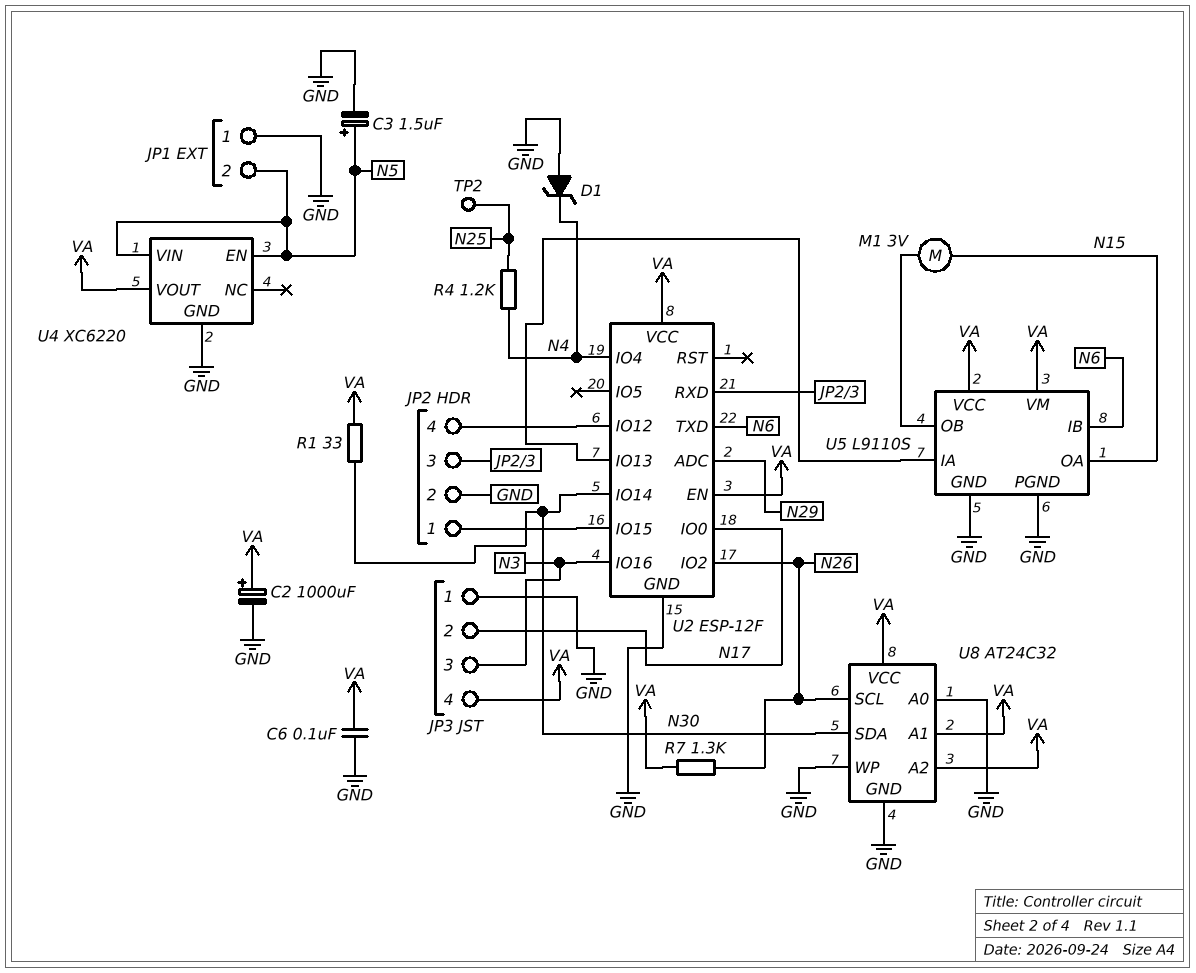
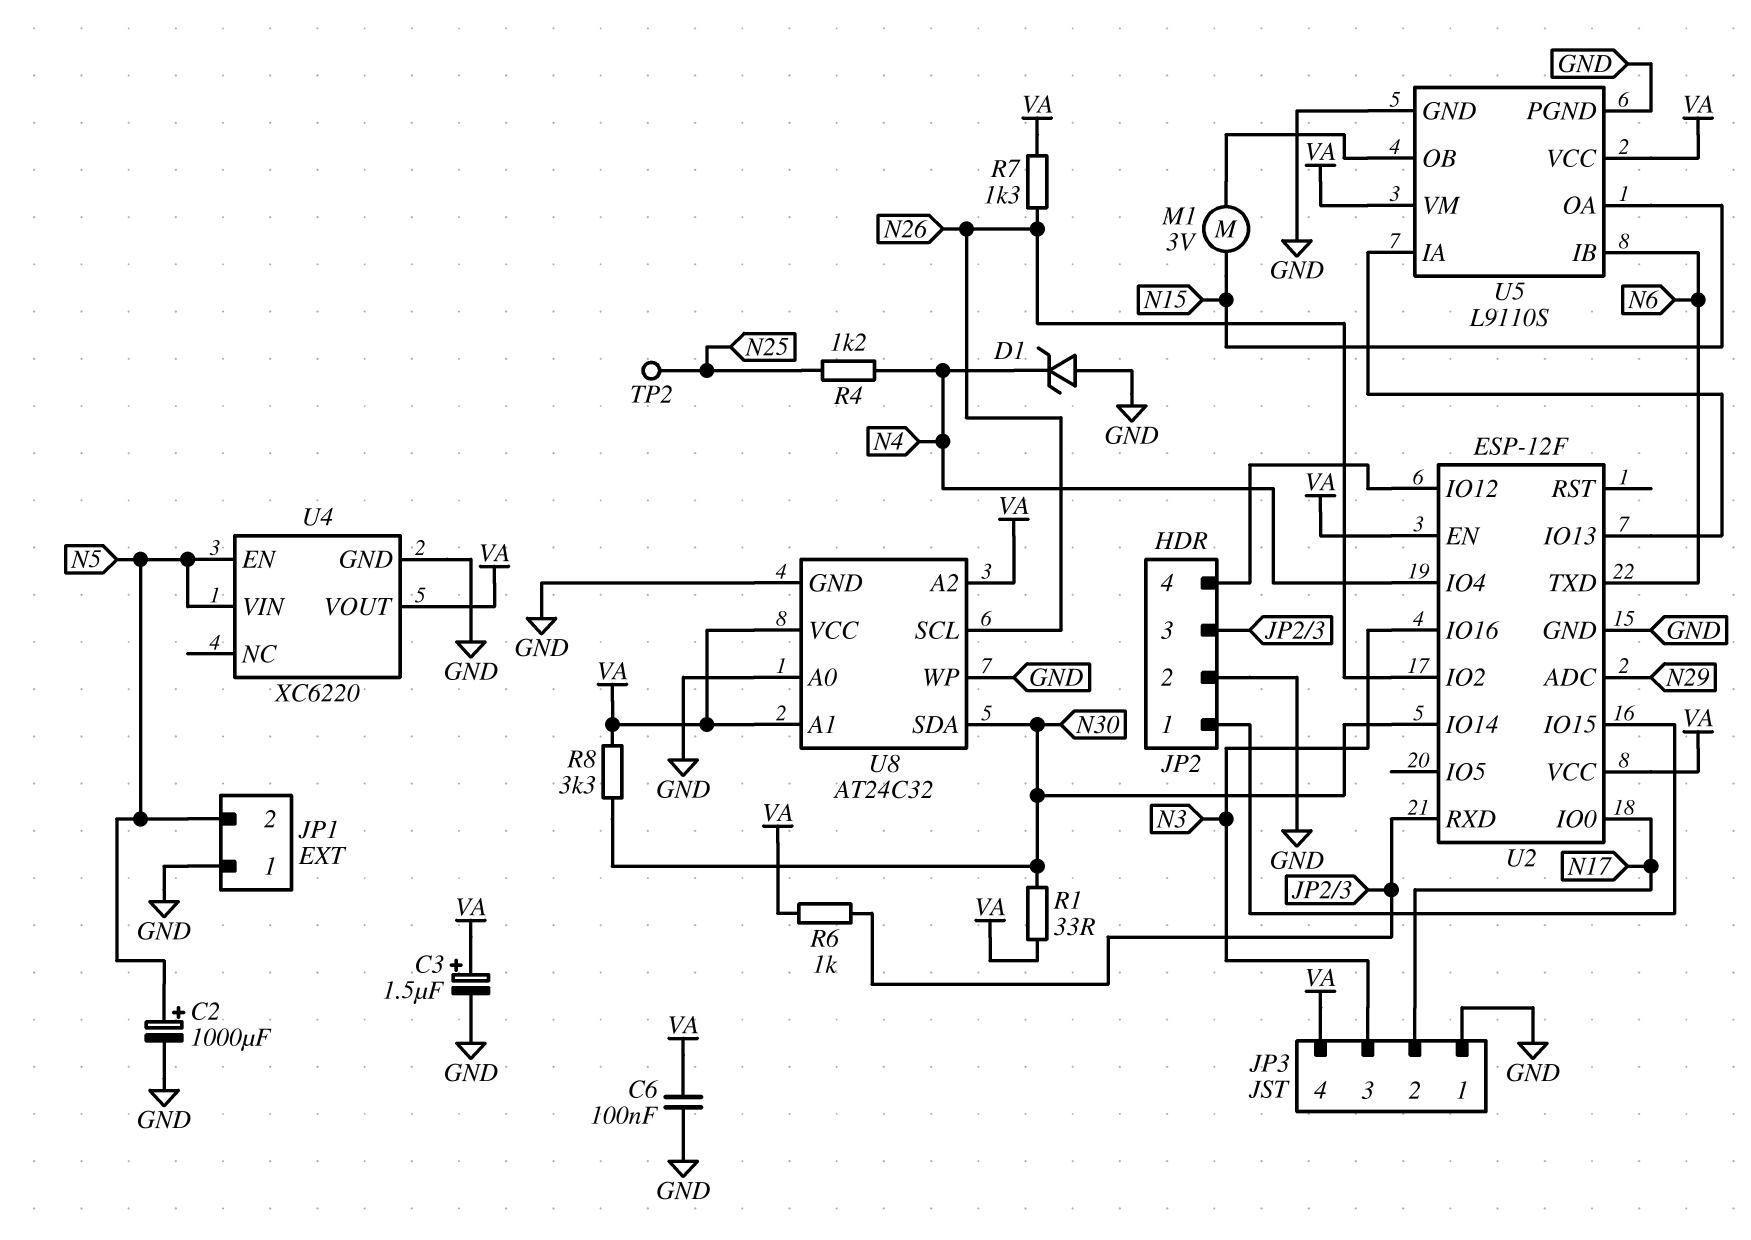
C2: 1000uF (plus VA, minus GND) -> 1000uF (plus N5, minus GND)
C3: 1.5uF (plus N5, minus GND) -> 1.5uF (plus VA, minus GND)
R6: none -> 1k (JP2/3, VA)
R8: none -> 3.3k (N30, VA)

